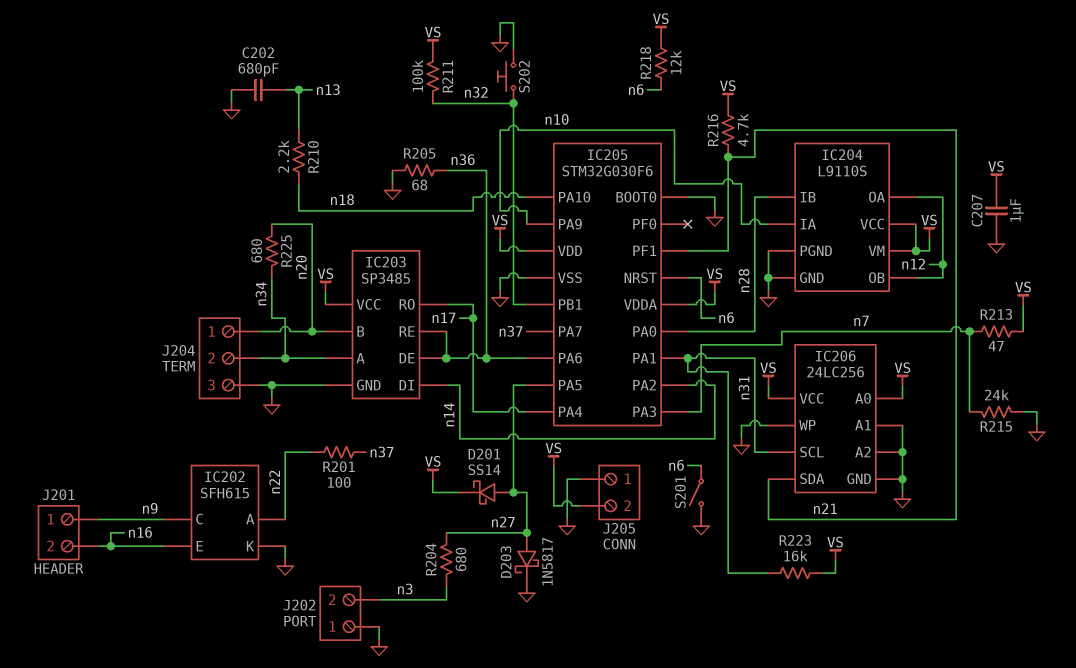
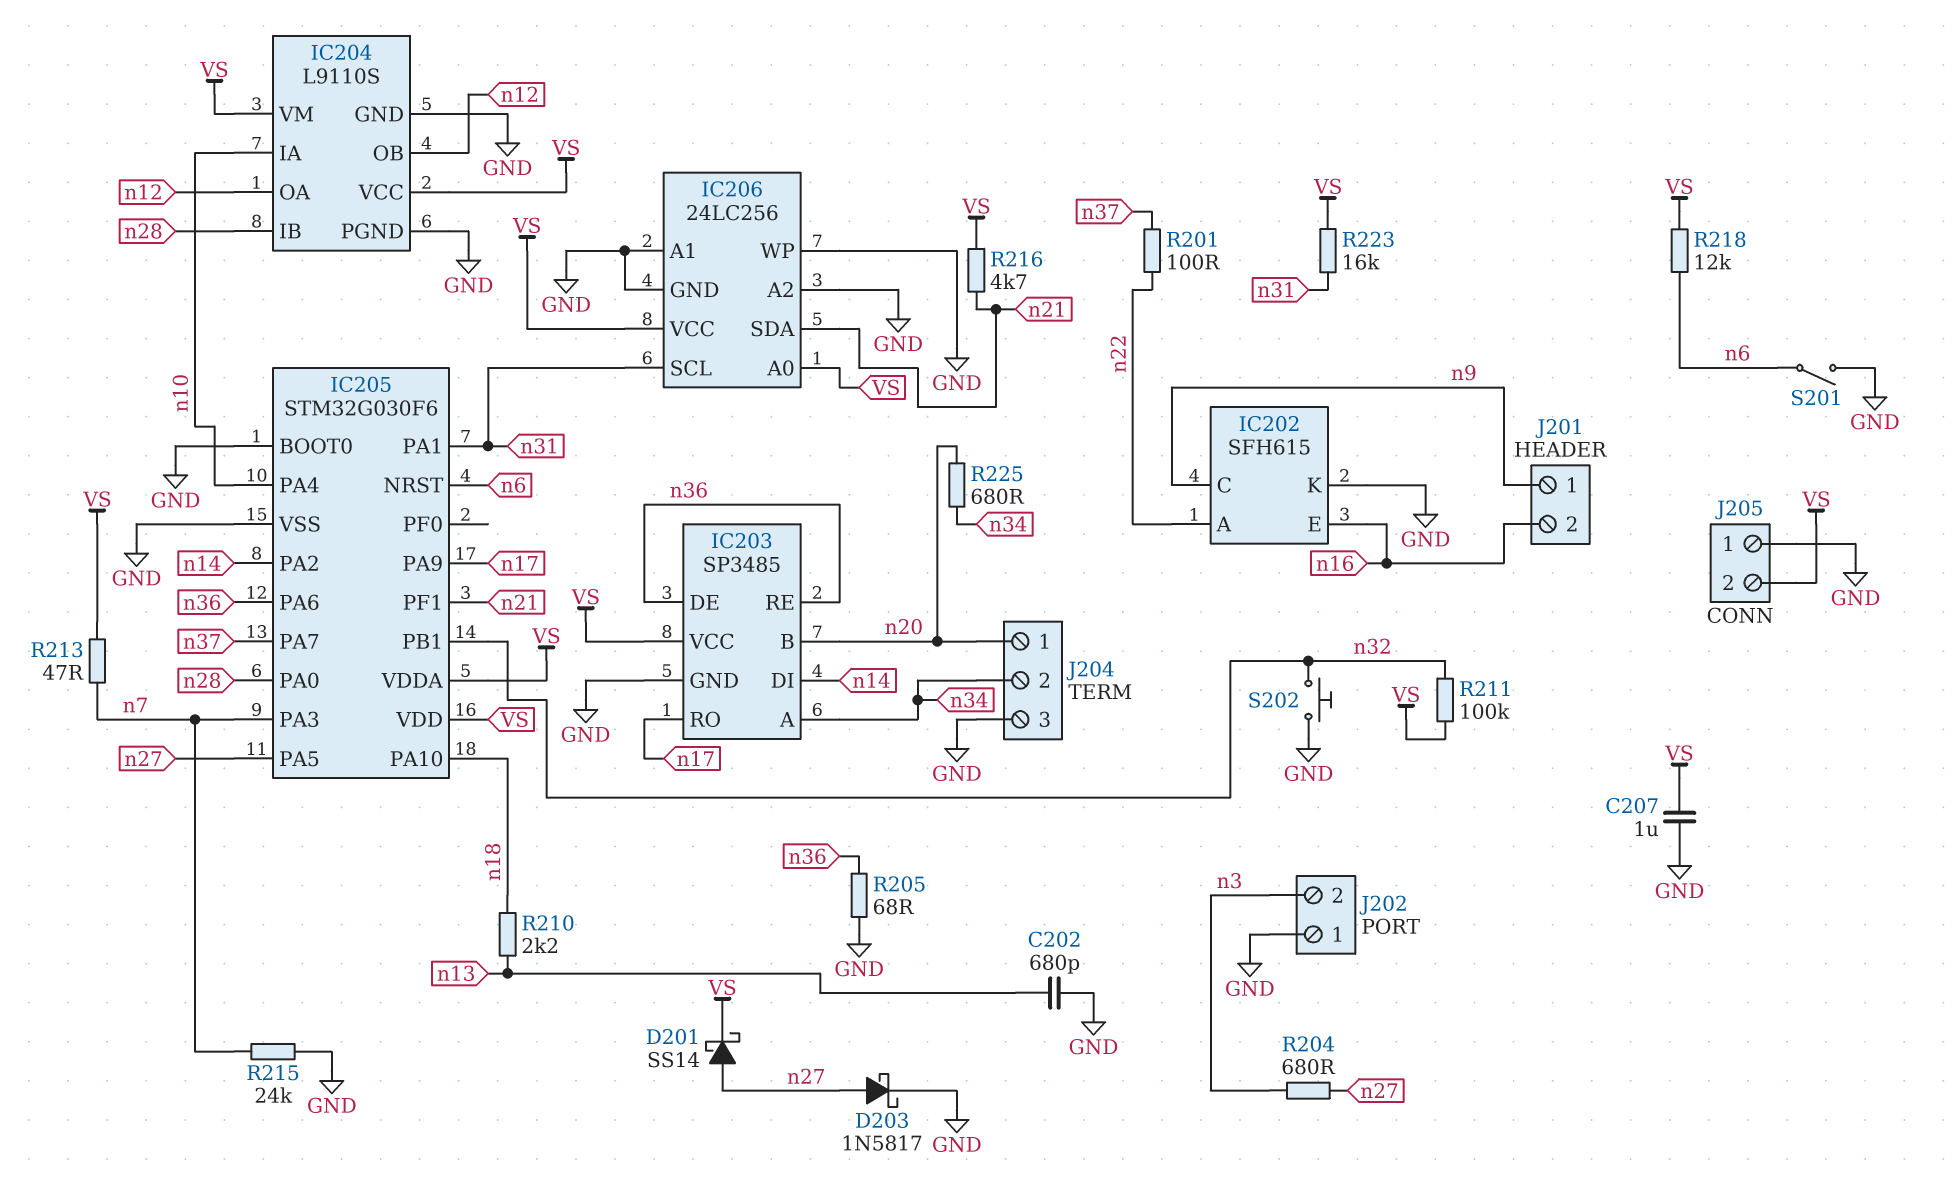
IC205 pin PA4: n17 -> n10
IC205 pin PA9: n10 -> n17

